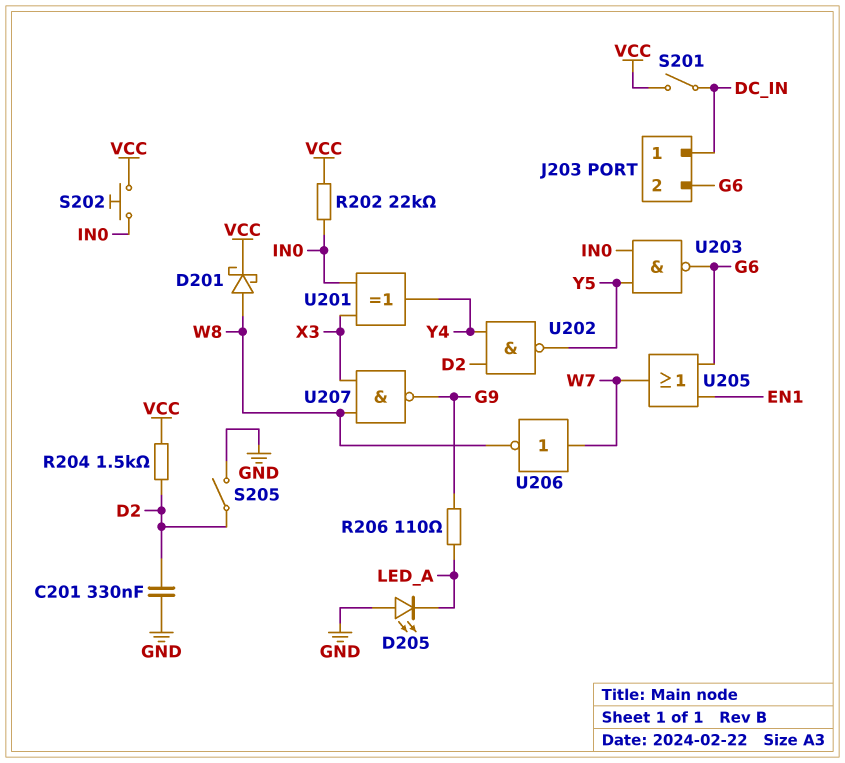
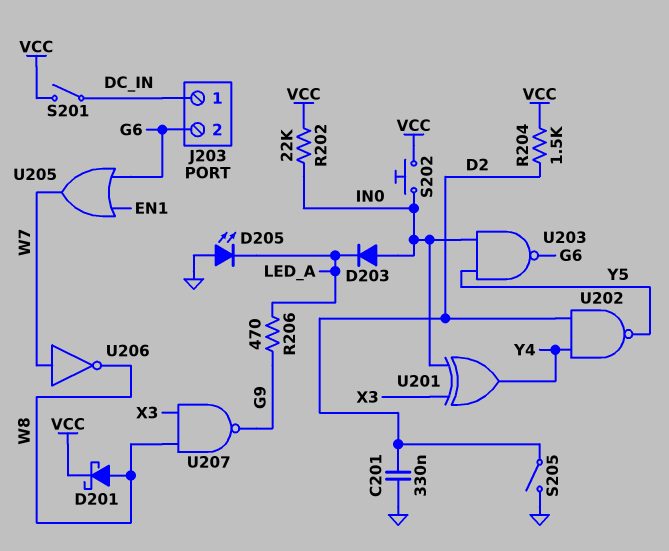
D203: none -> diode (A IN0, K LED_A)
R206: 110 (G9, LED_A) -> 470 (G9, LED_A)

